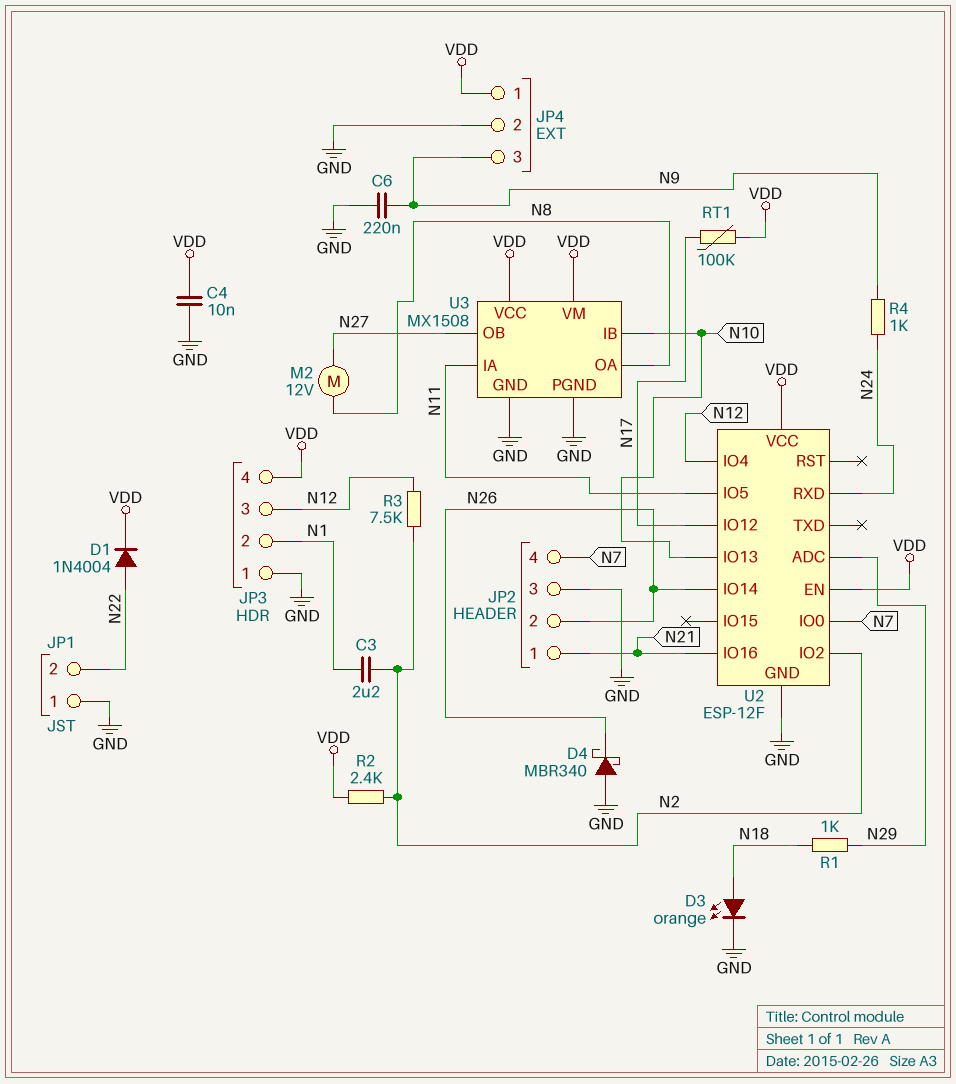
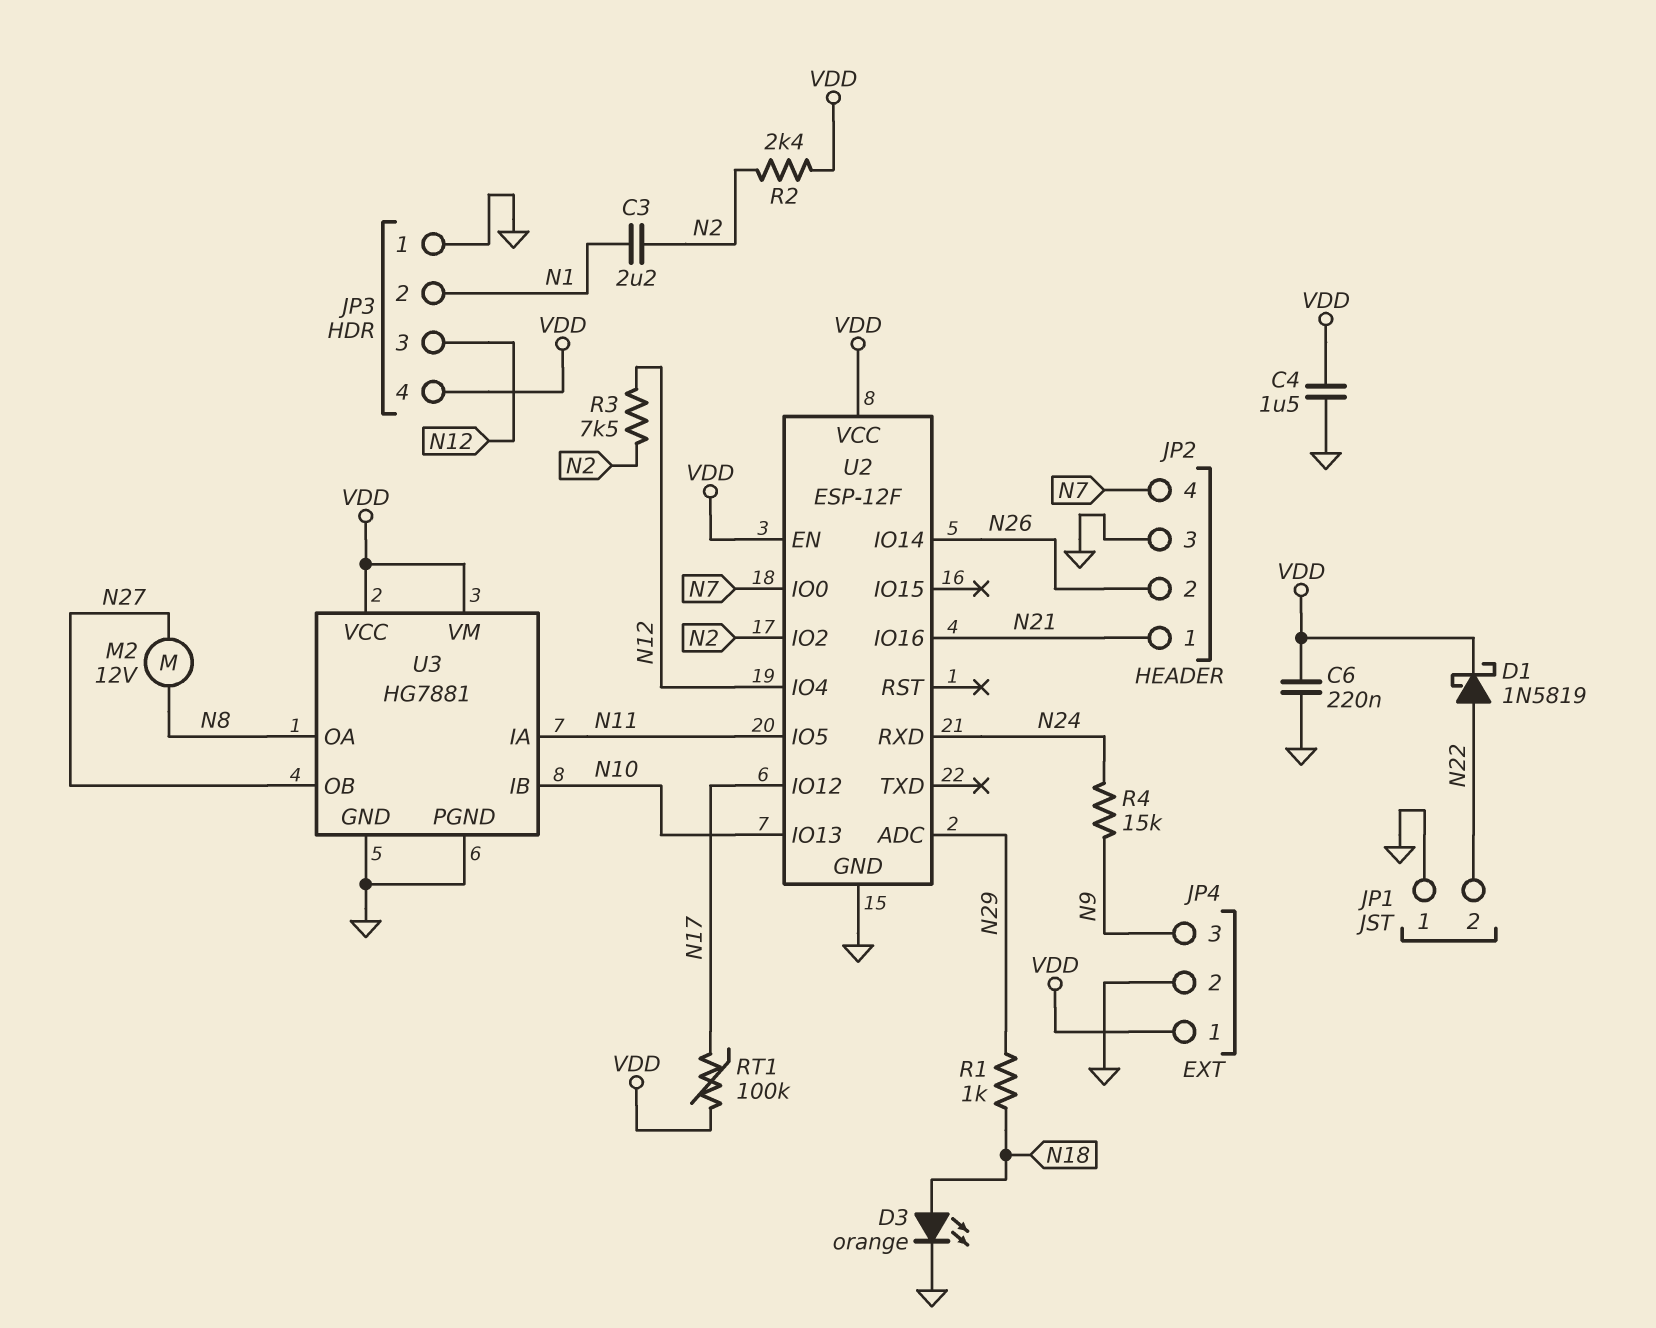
C4: 10nF (GND, VDD) -> 1.5uF (GND, VDD)
C6: 220nF (GND, N9) -> 220nF (GND, VDD)
D1: diode 1N4004 (A N22, K VDD) -> schottky 1N5819 (A N22, K VDD)
D4: schottky MBR340 (A GND, K N26) -> none
R4: 1k (N9, N24) -> 15k (N9, N24)
U3: MX1508 -> HG7881

